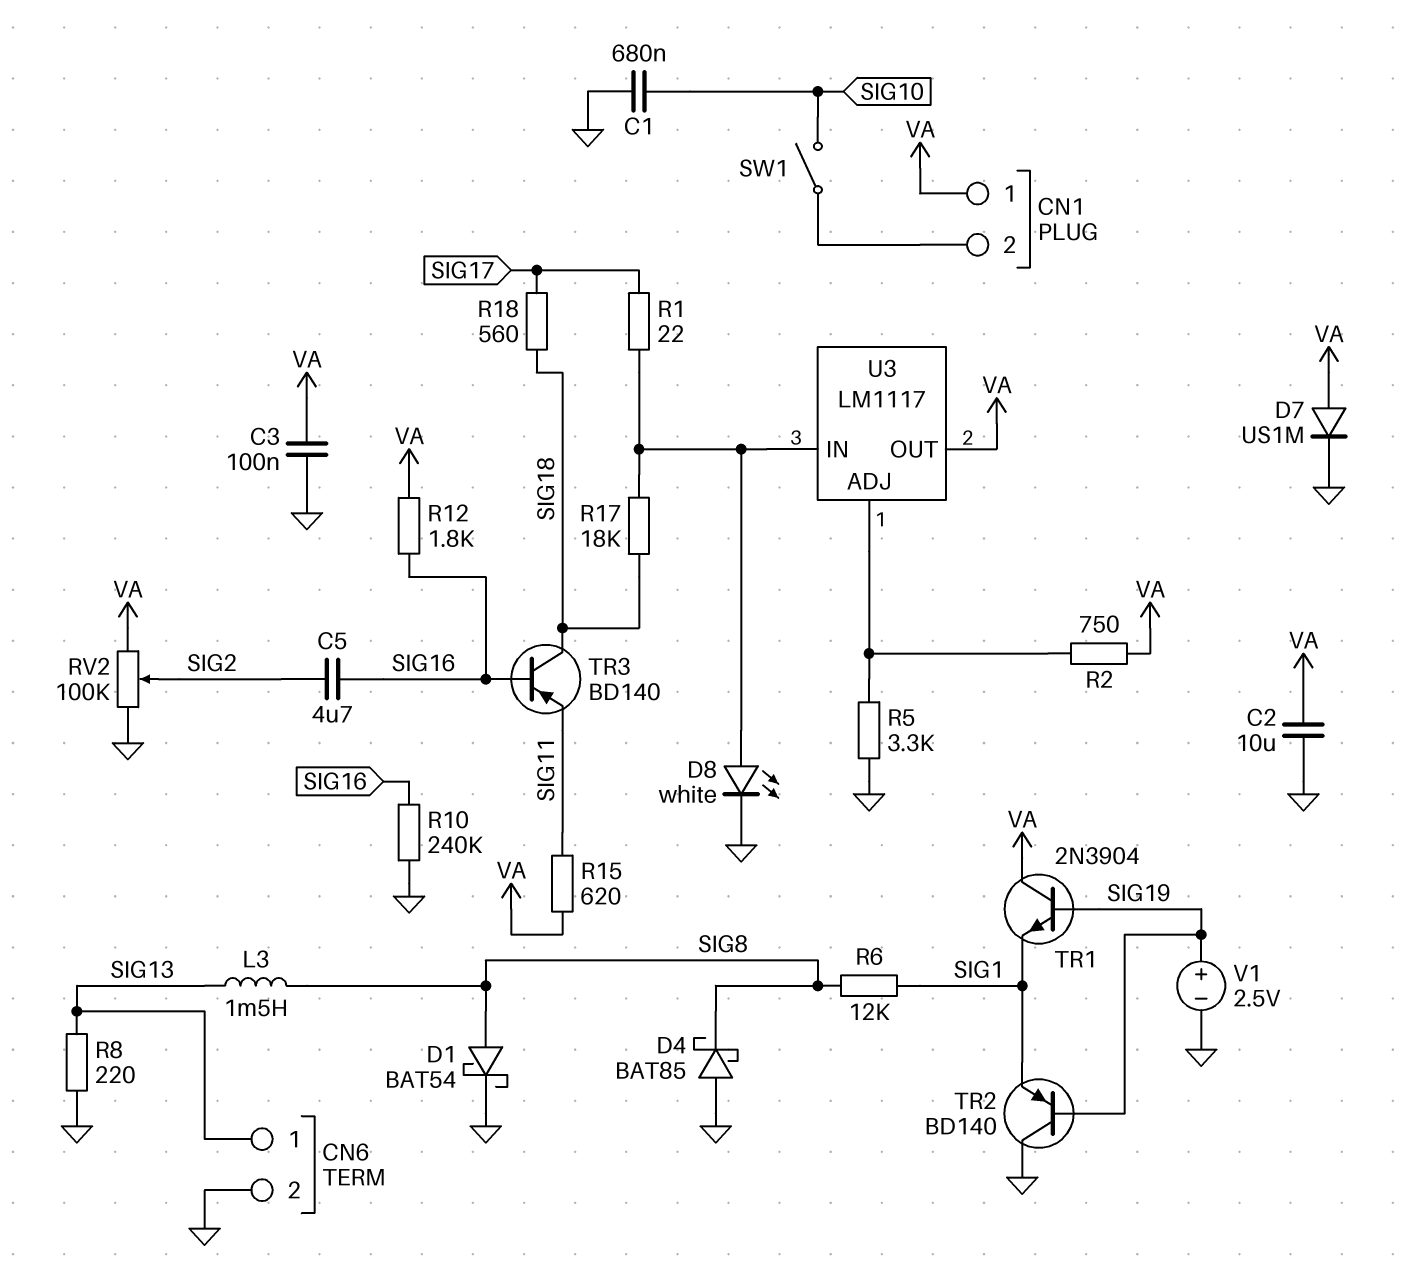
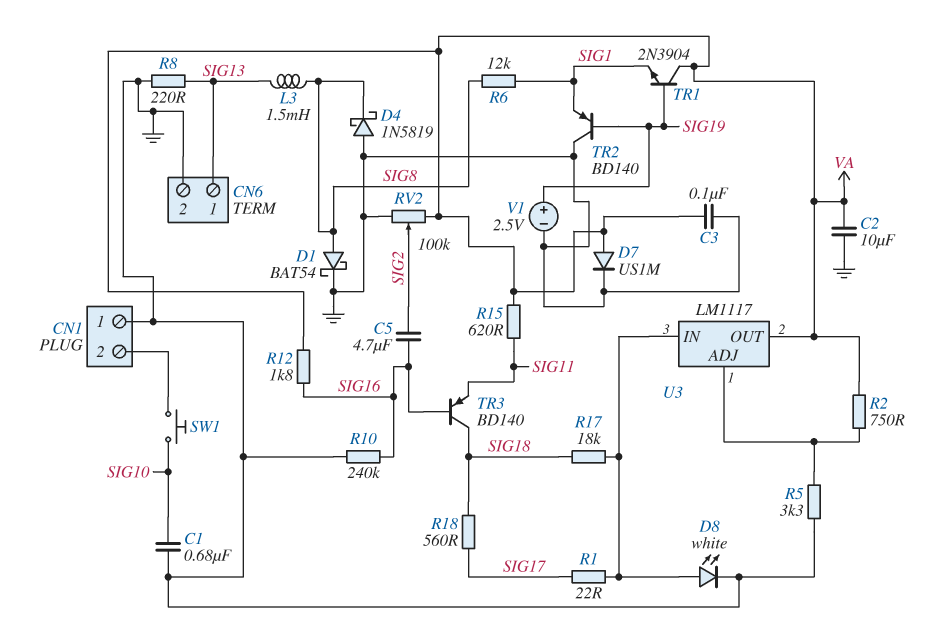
CN1 pin 1: VA -> GND
D4: schottky BAT85 (A GND, K SIG8) -> schottky 1N5819 (A GND, K SIG8)
SW1: switch (CN1/2, SIG10) -> button (CN1/2, SIG10)

